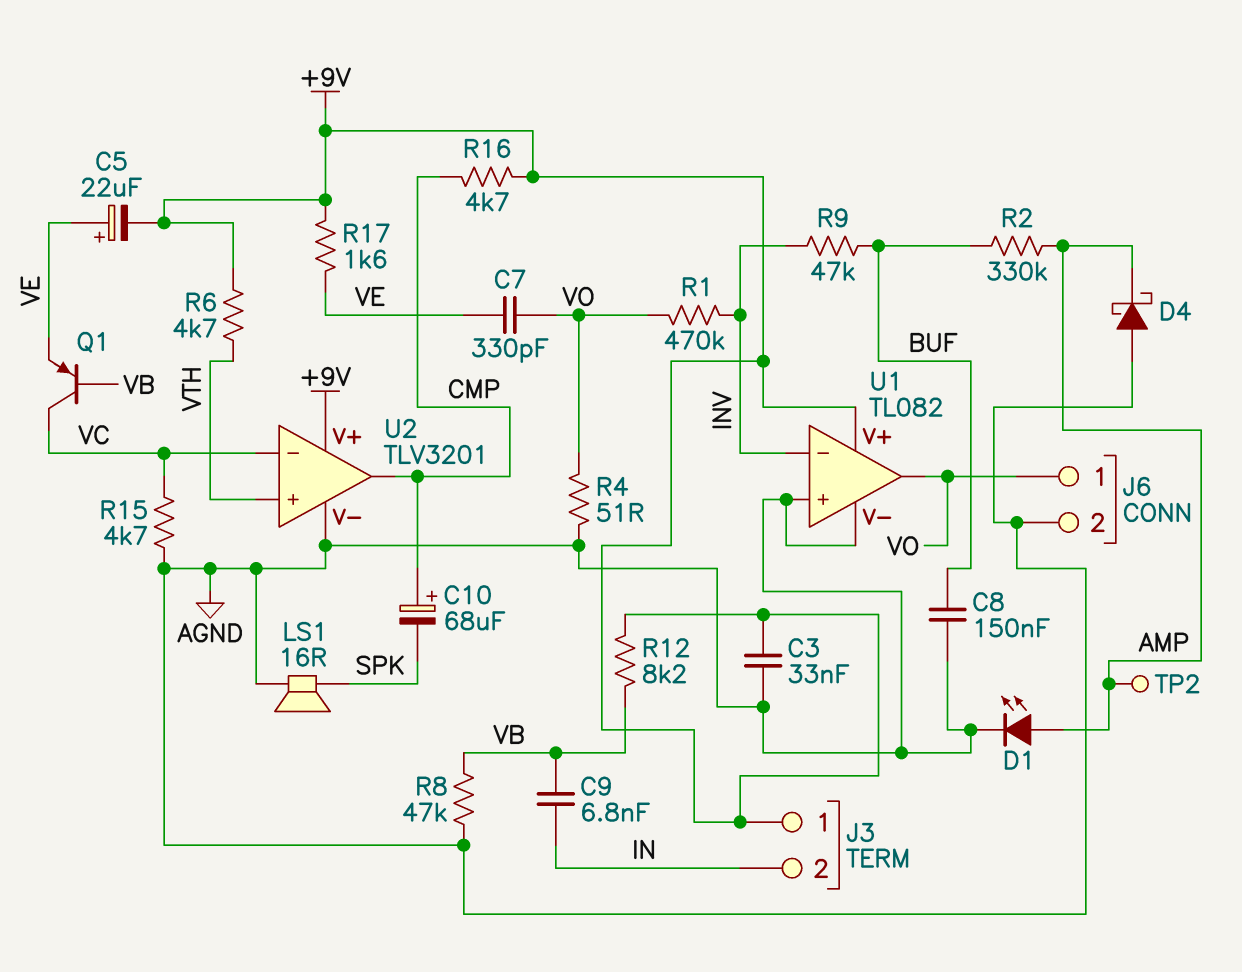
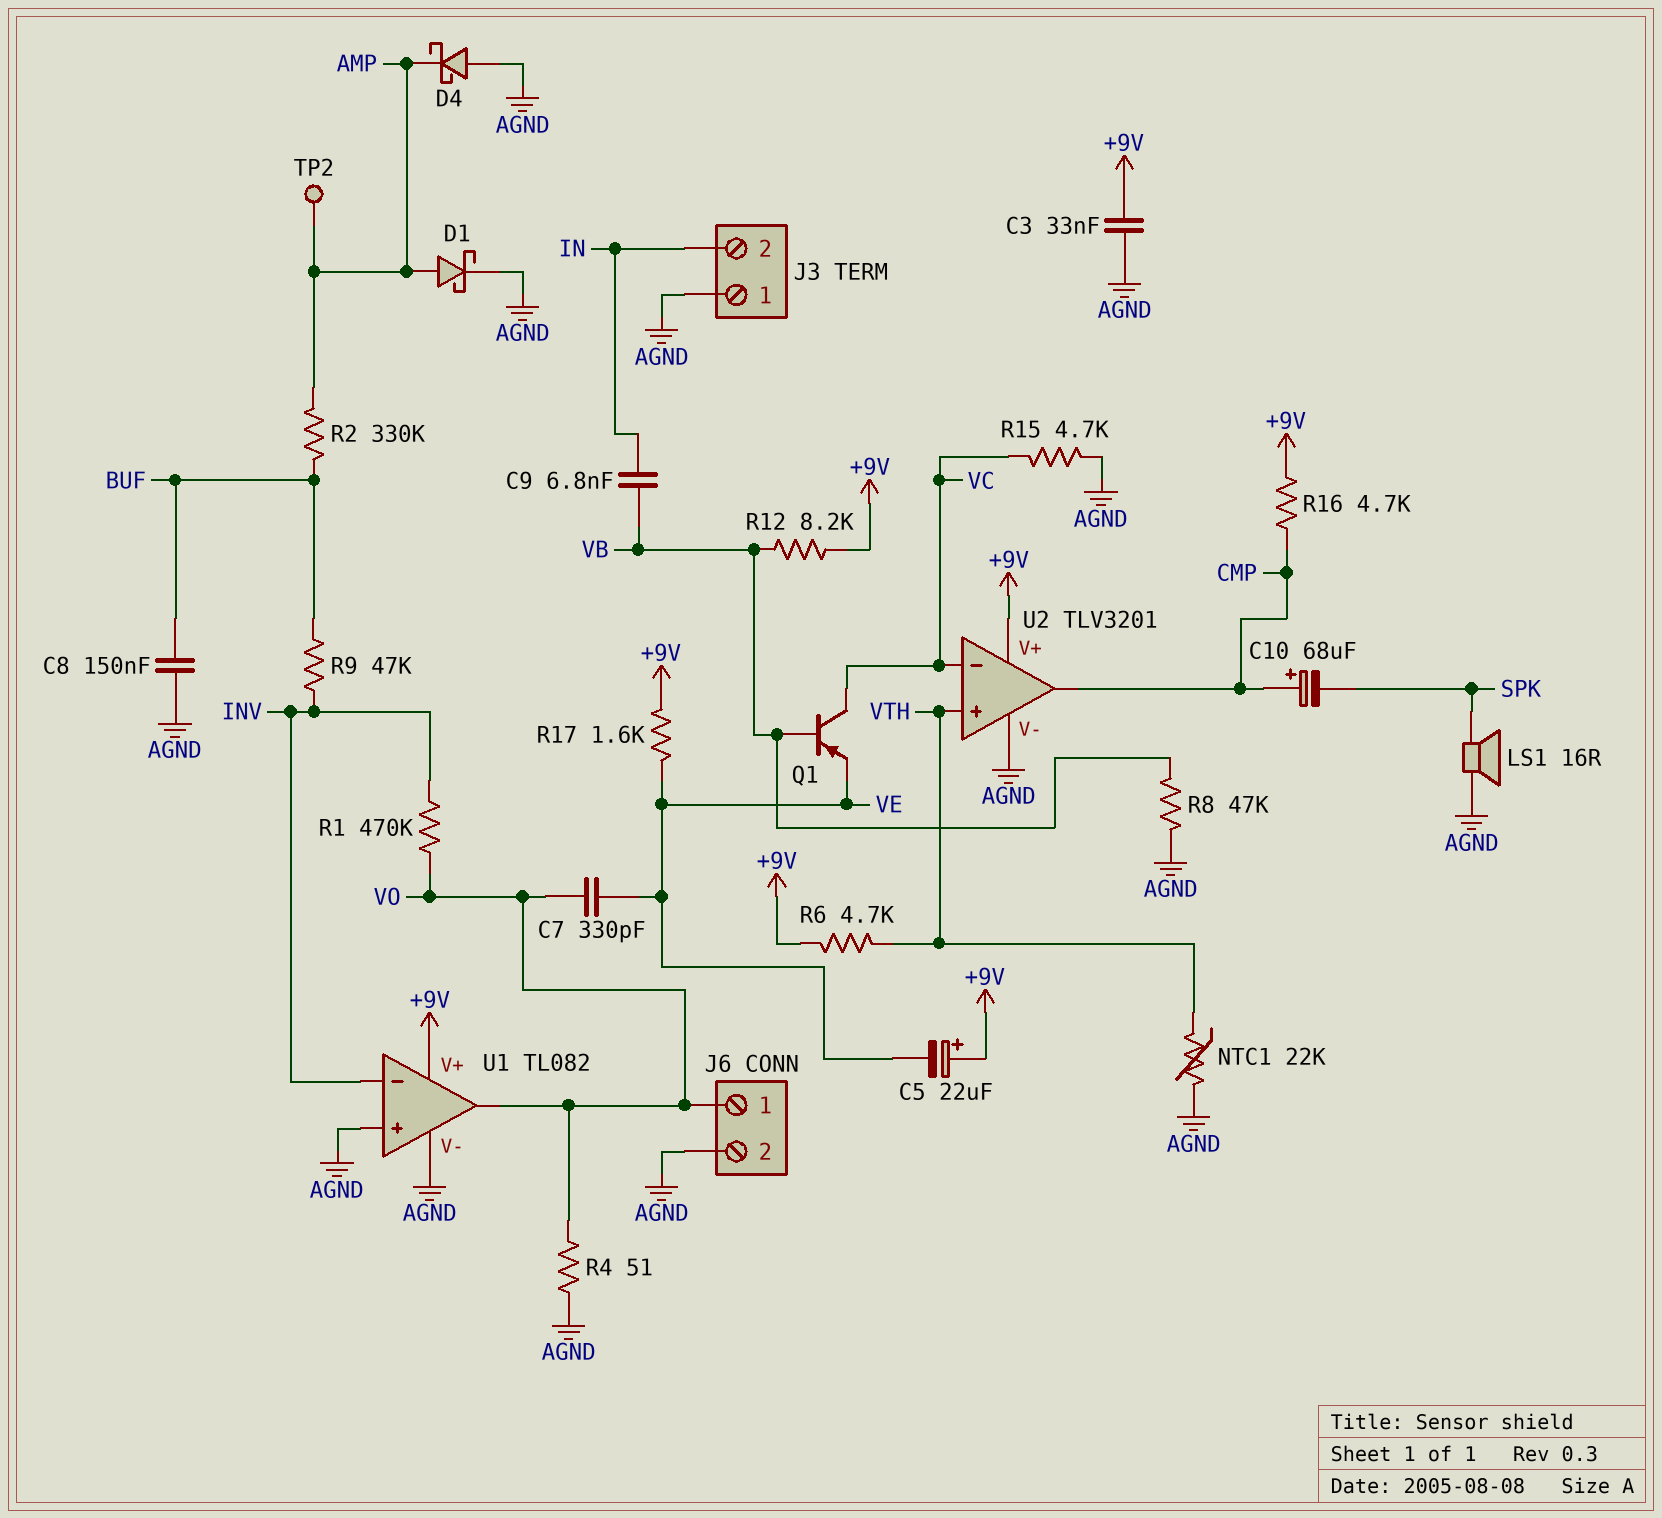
C5: 22uF (plus VE, minus +9V) -> 22uF (plus +9V, minus VE)
D1: LED (A AMP, K AGND) -> schottky (A AMP, K AGND)
J3 pin 1: +9V -> AGND
NTC1: none -> 22k (AGND, VTH)

